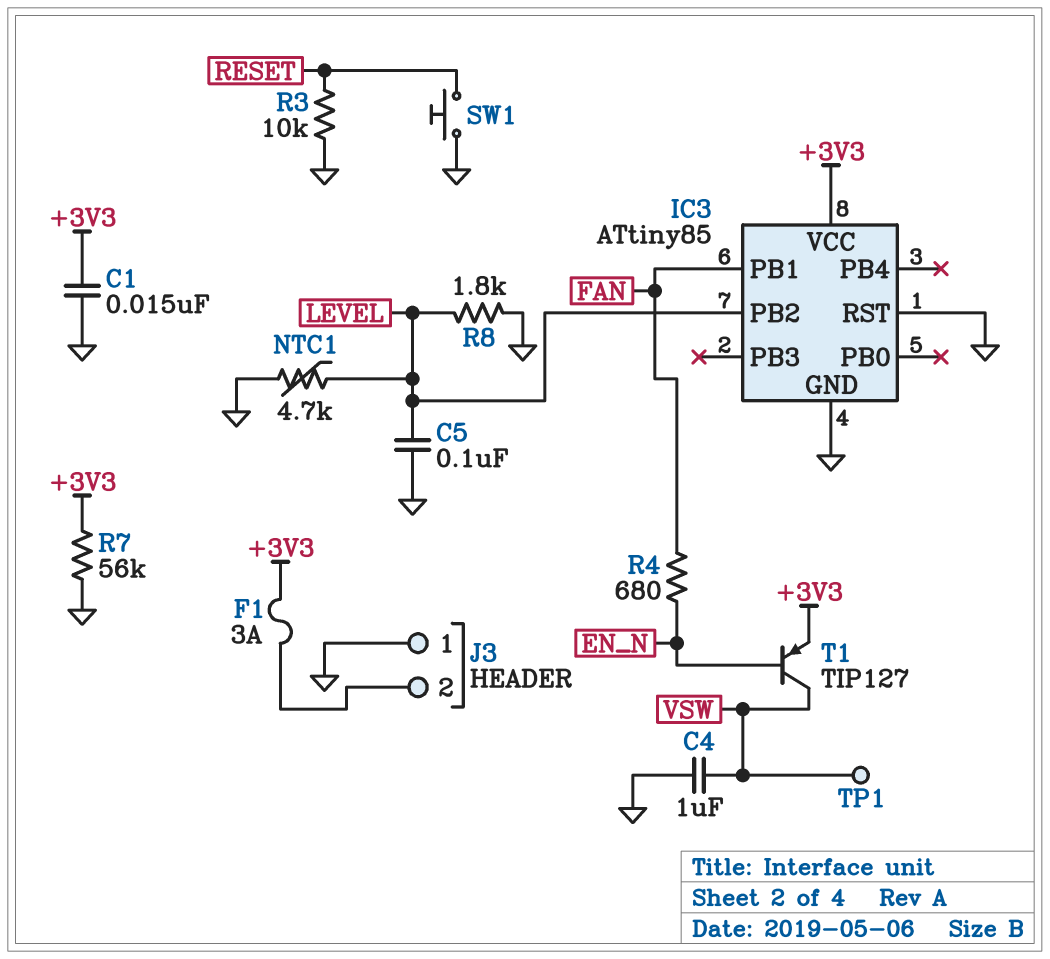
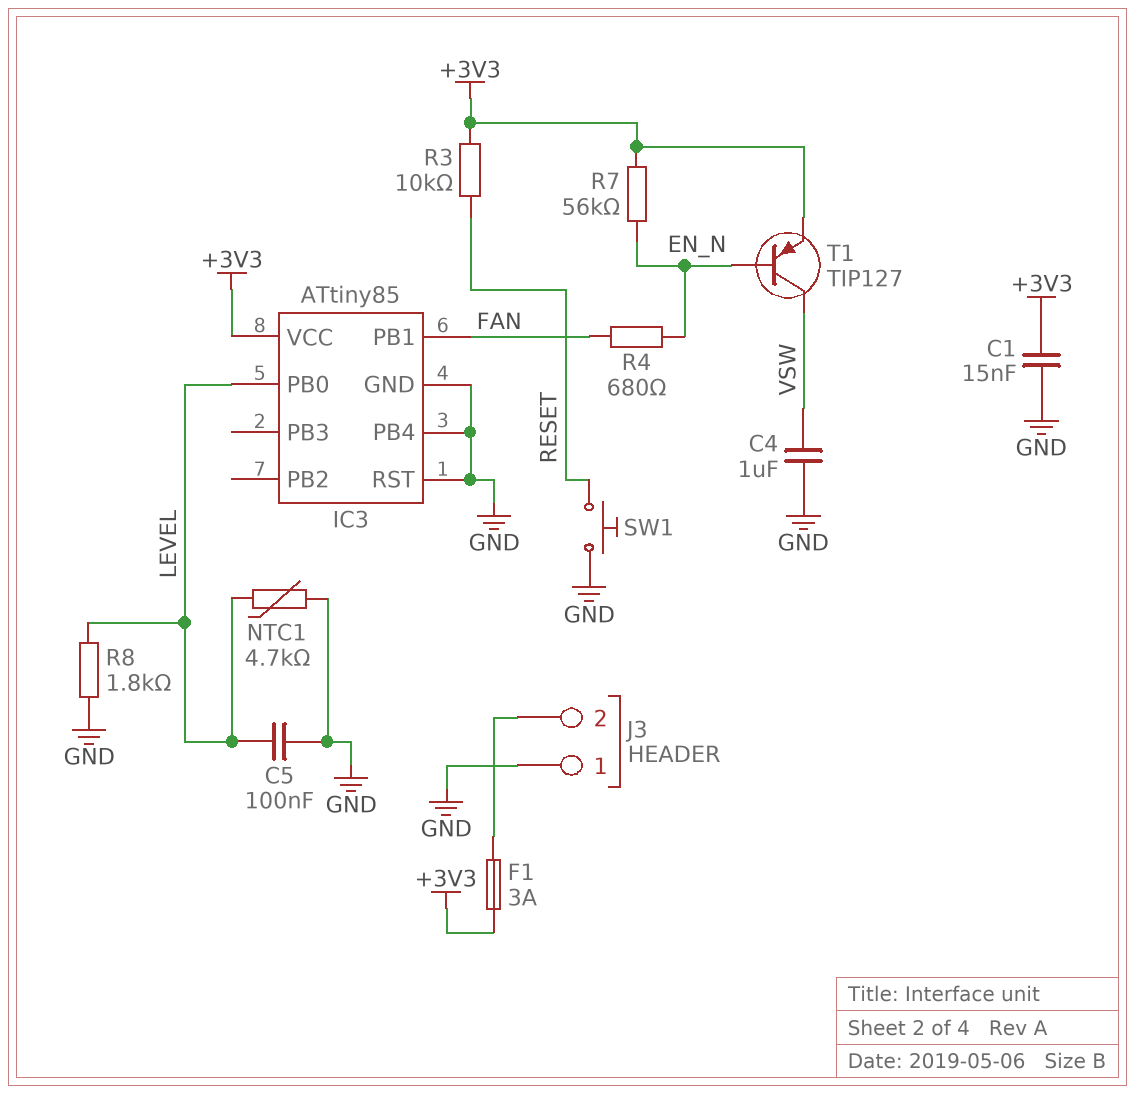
IC3 pin PB0: none -> LEVEL
IC3 pin PB2: LEVEL -> none
IC3 pin PB4: none -> GND
R3: 10k (GND, RESET) -> 10k (+3V3, RESET)
R7: 56k (+3V3, GND) -> 56k (+3V3, EN_N)
TP1: test point (VSW) -> none

